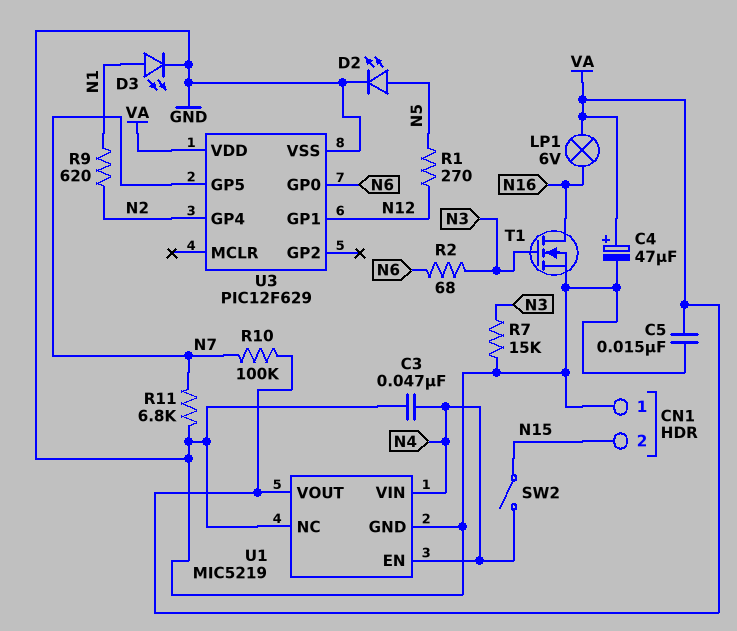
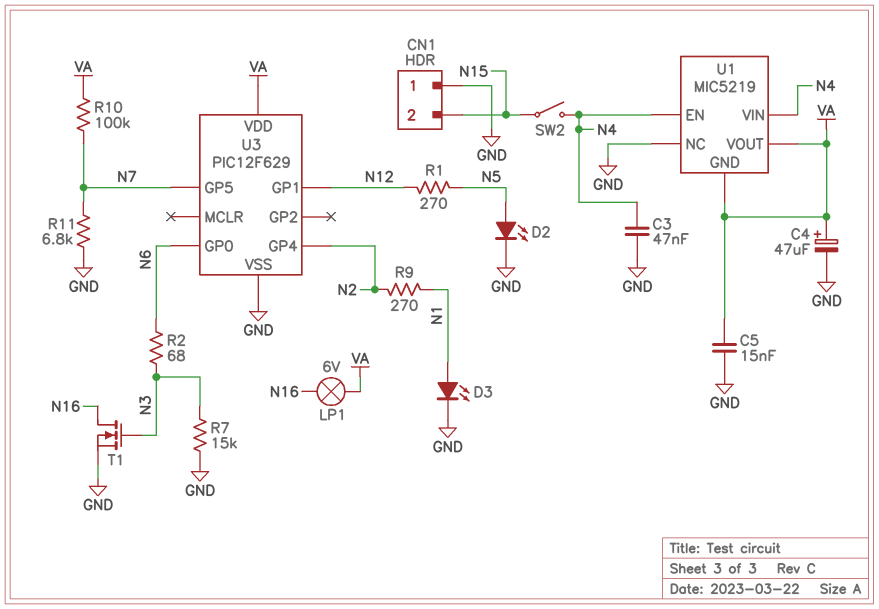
R9: 620 (N1, N2) -> 270 (N1, N2)
U1 pin GND: GND -> VA

